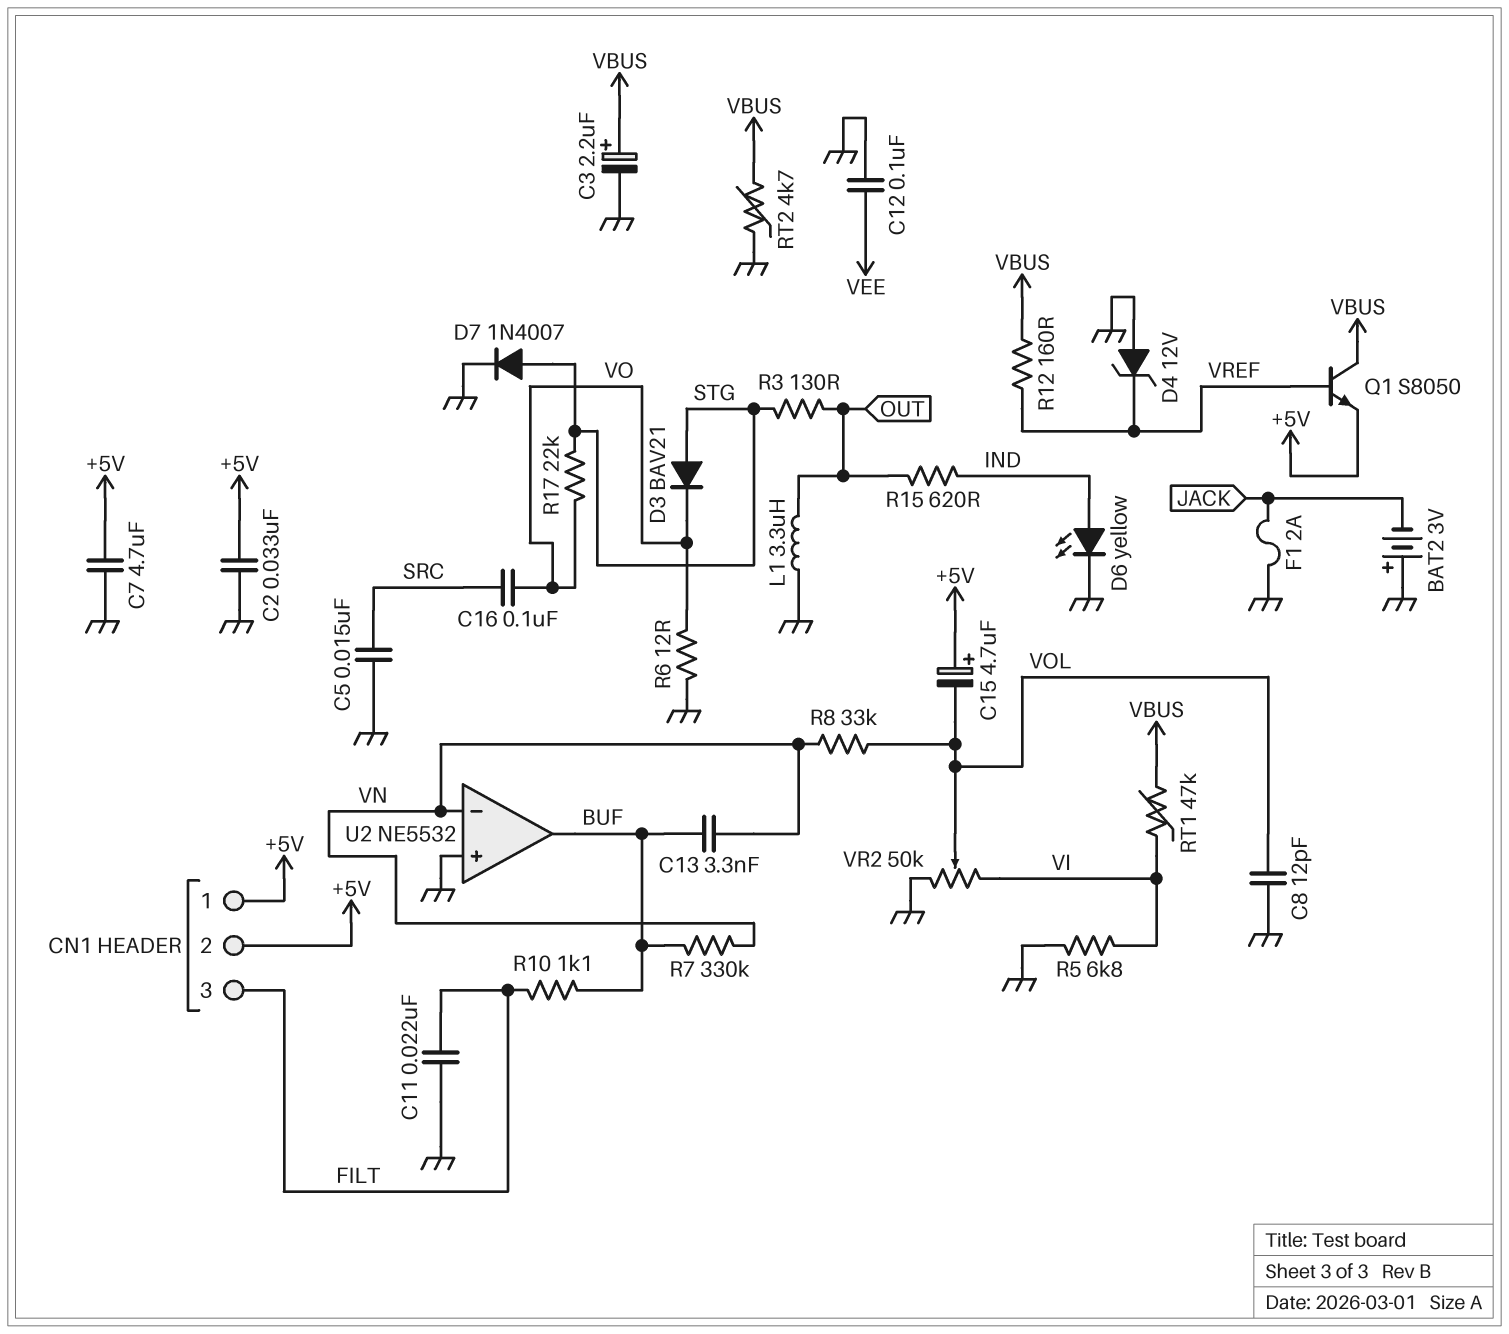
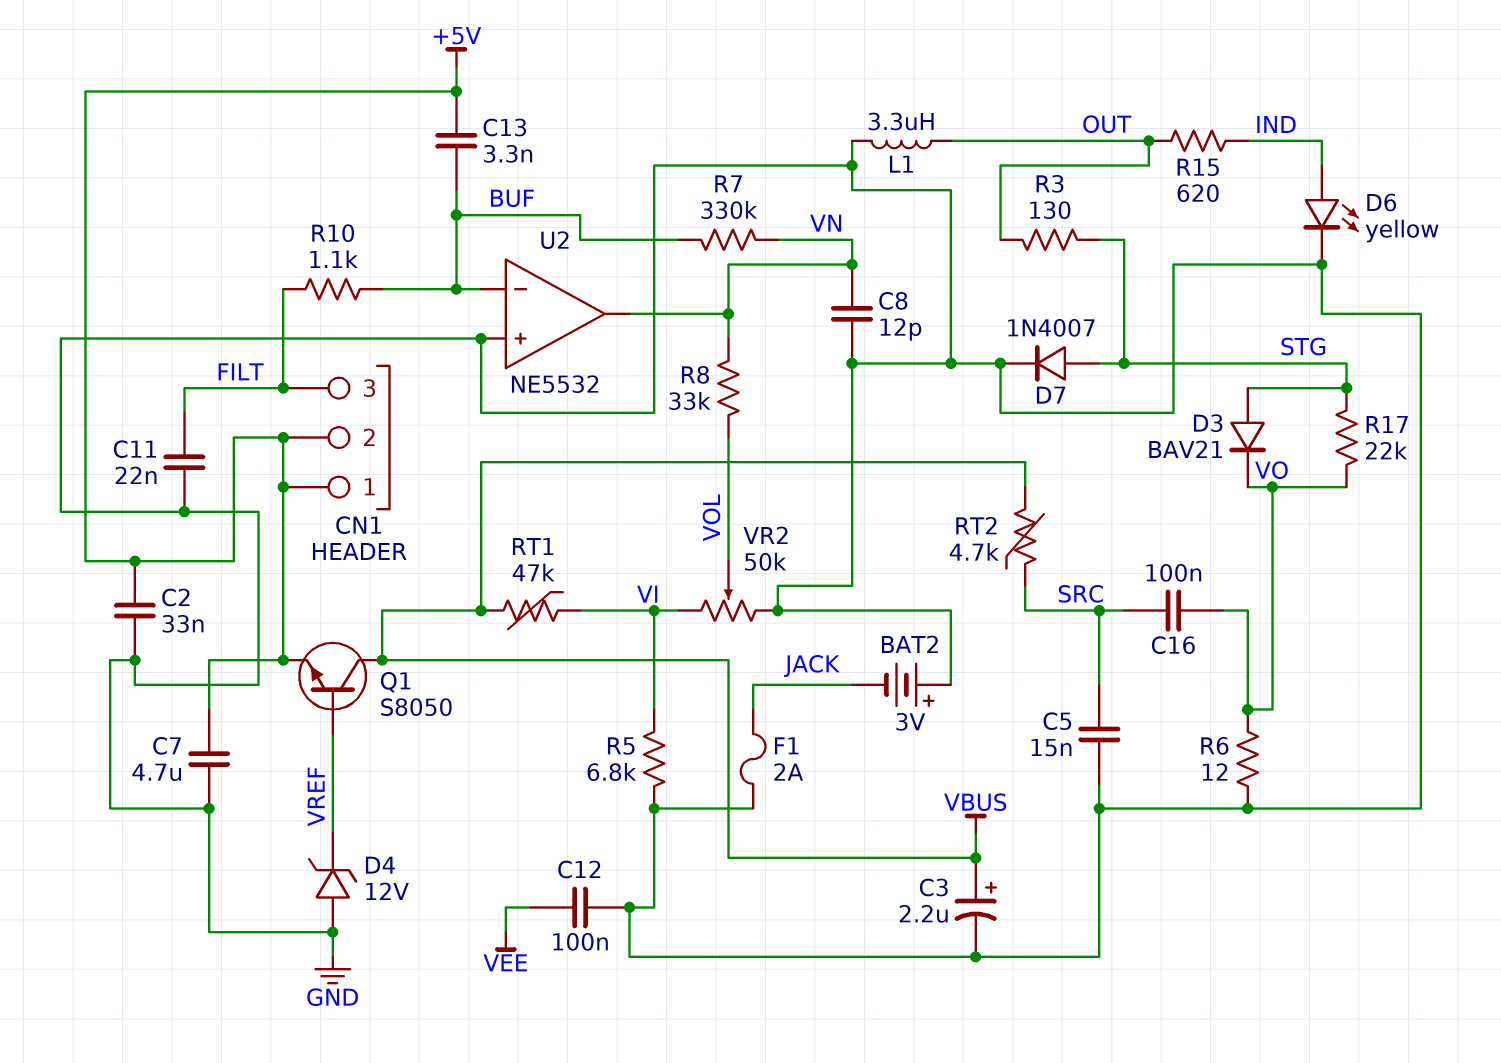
C8: 12pF (GND, VOL) -> 12pF (GND, VN)
C13: 3.3nF (BUF, VN) -> 3.3nF (+5V, BUF)
C15: 4.7uF (plus +5V, minus VOL) -> none
R12: 160 (VBUS, VREF) -> none
RT2: 4.7k (GND, VBUS) -> 4.7k (SRC, VBUS)
U2 pin in-: VN -> BUF
U2 pin out: BUF -> VN

